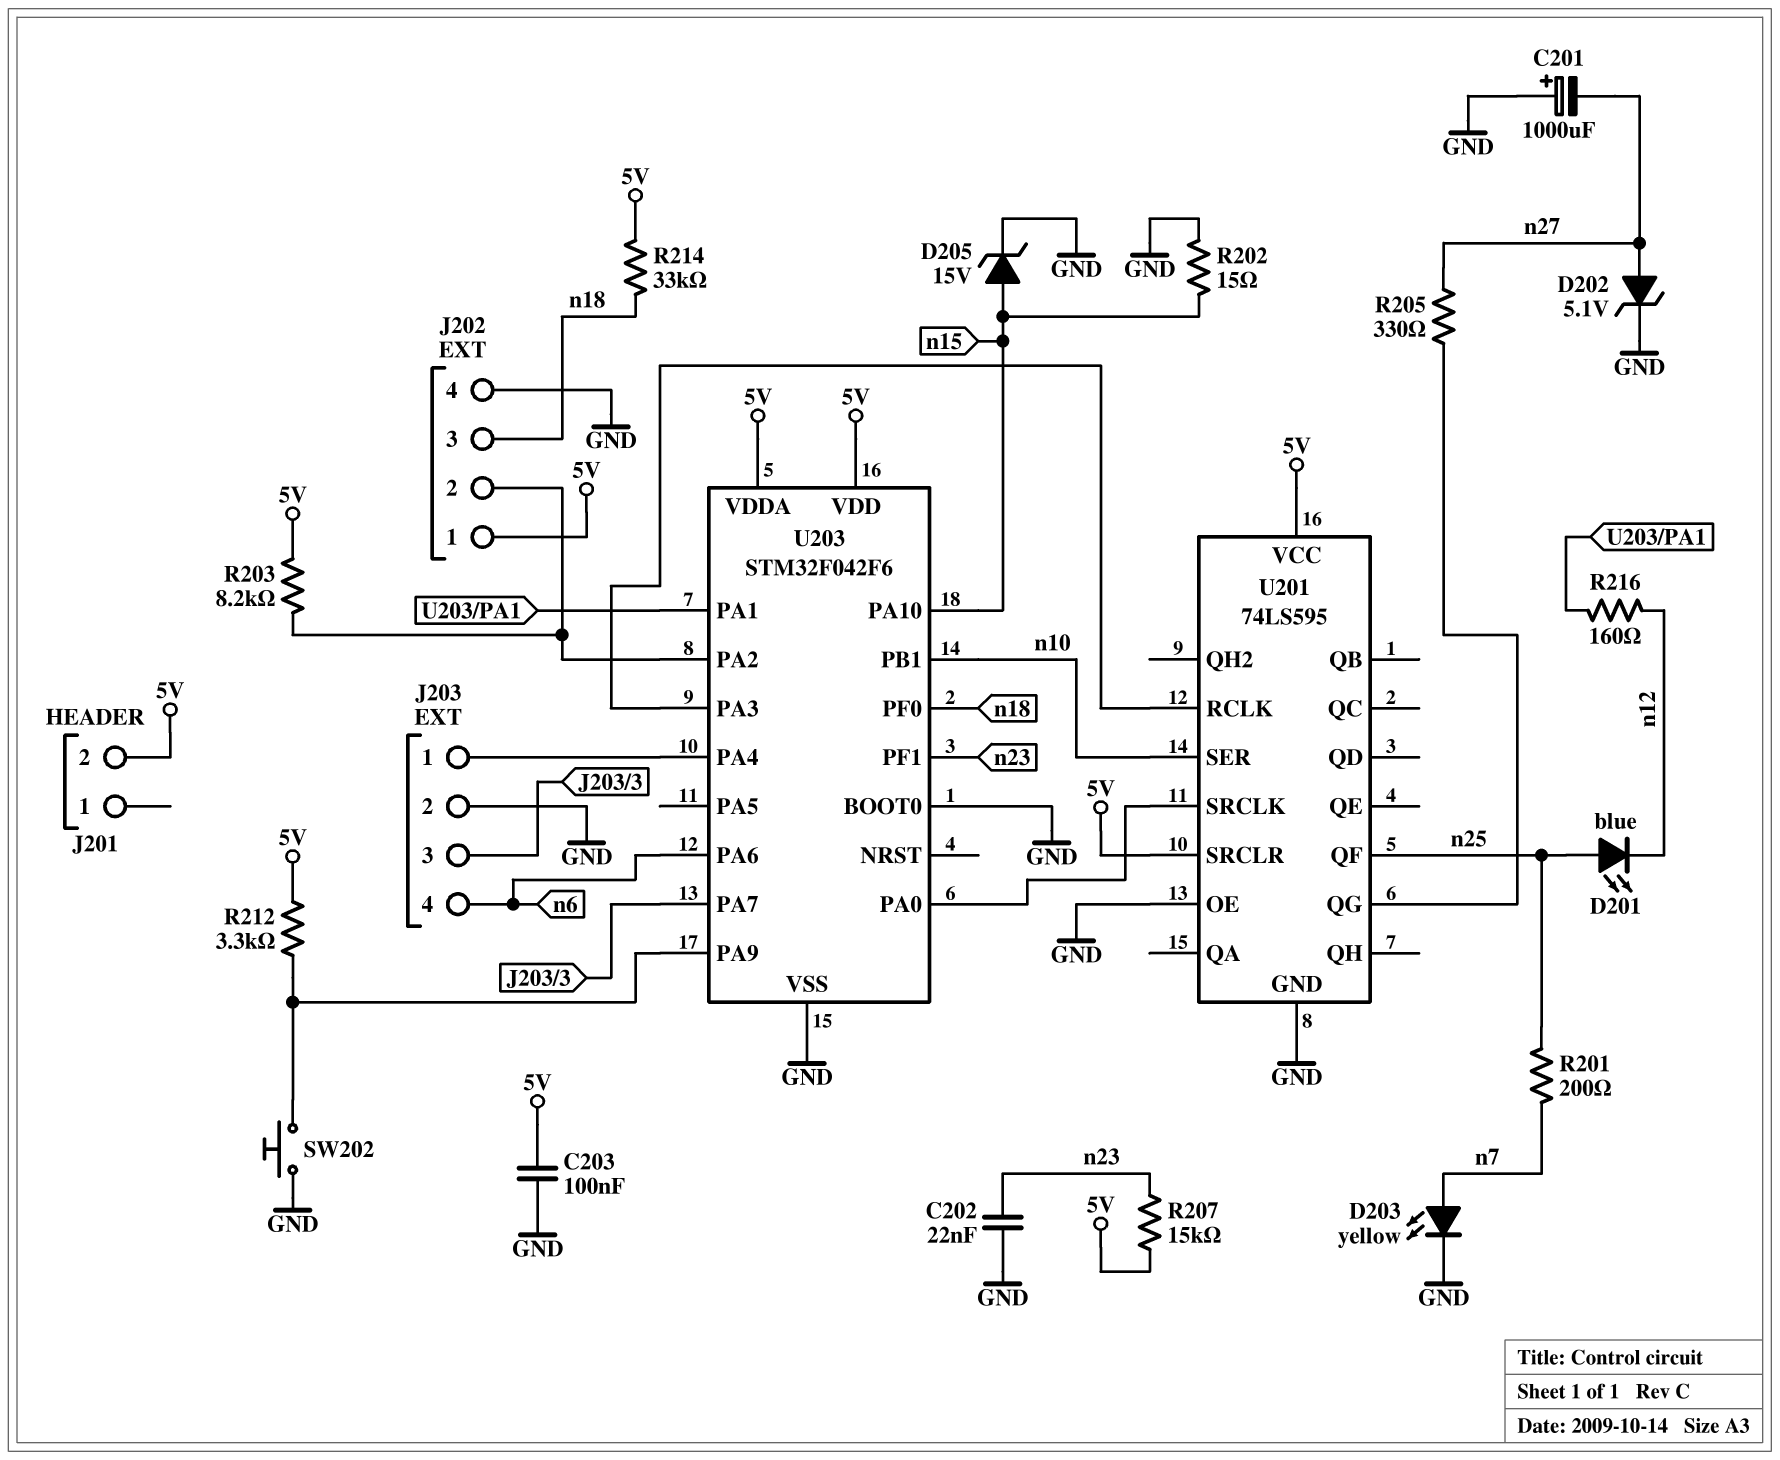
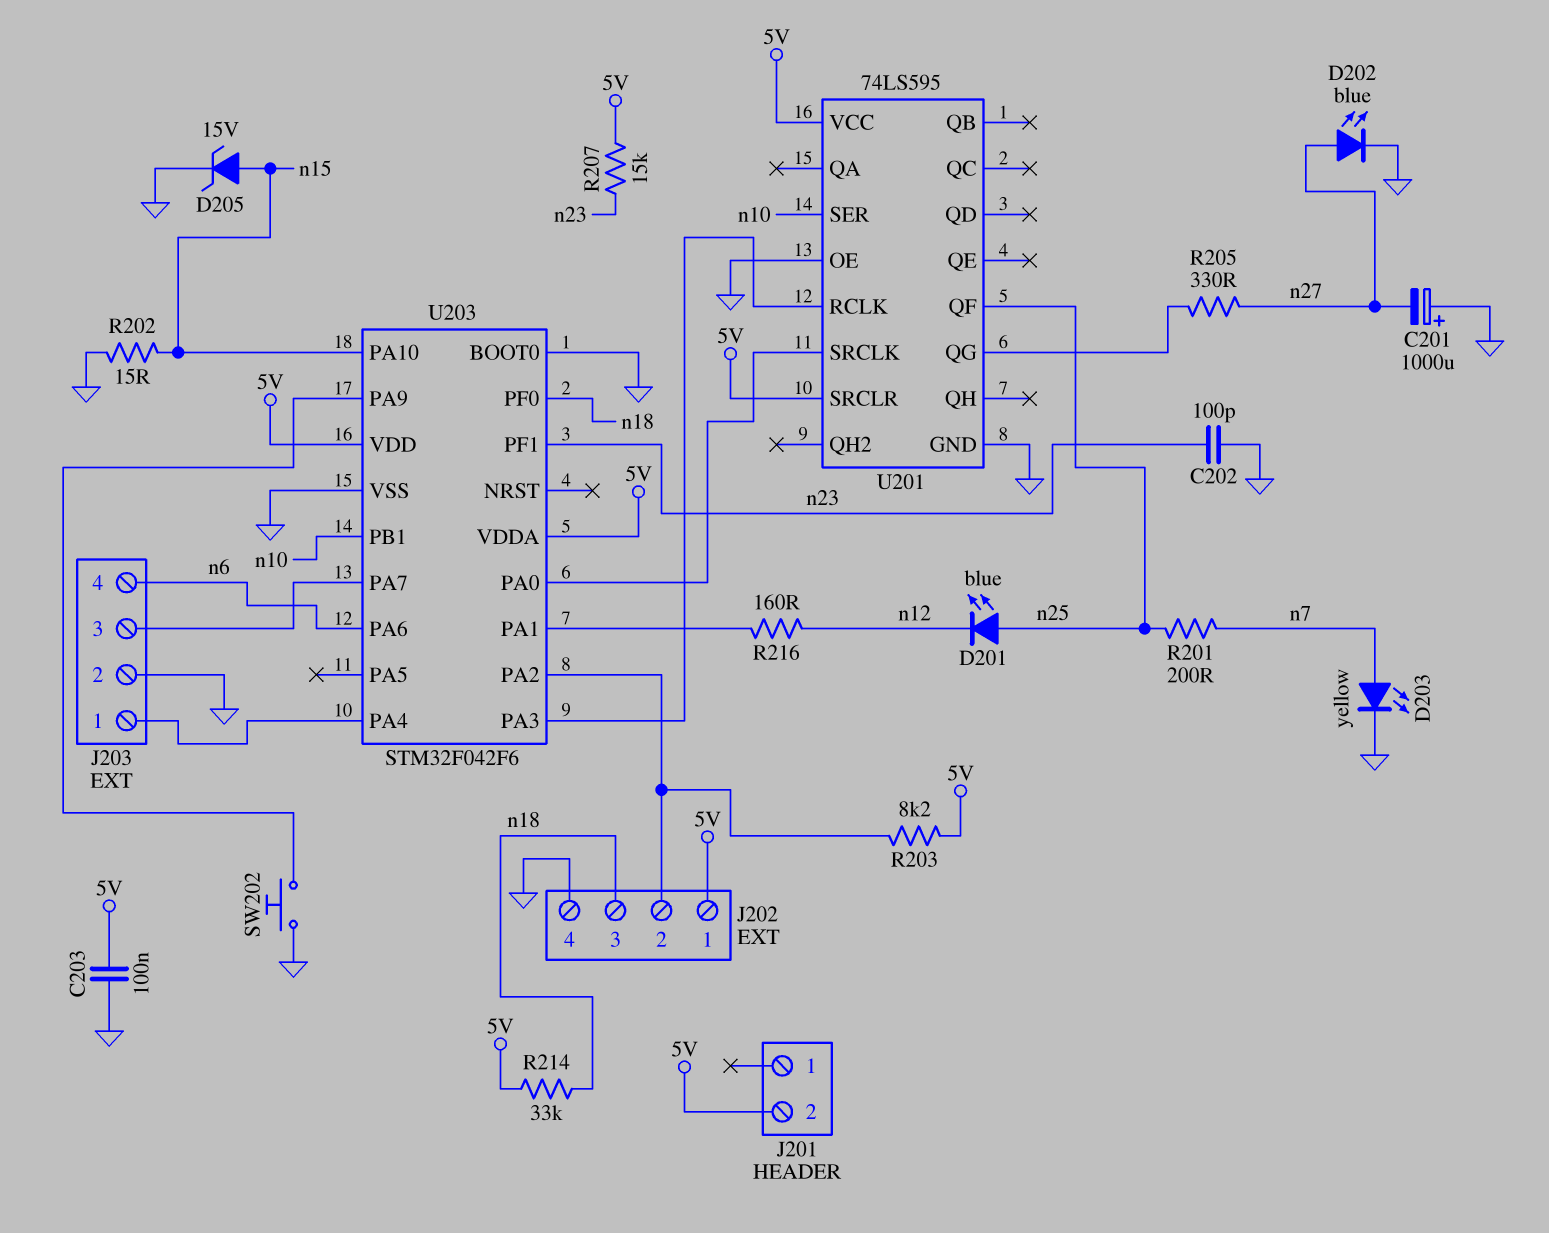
C202: 22nF (GND, n23) -> 100pF (GND, n23)
D202: zener 5.1V (A n27, K GND) -> LED blue (A n27, K GND)
R212: 3.3k (5V, U203/PA9) -> none

